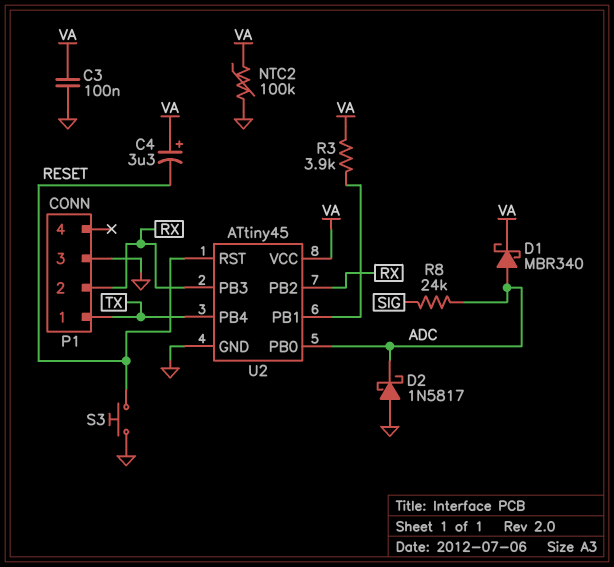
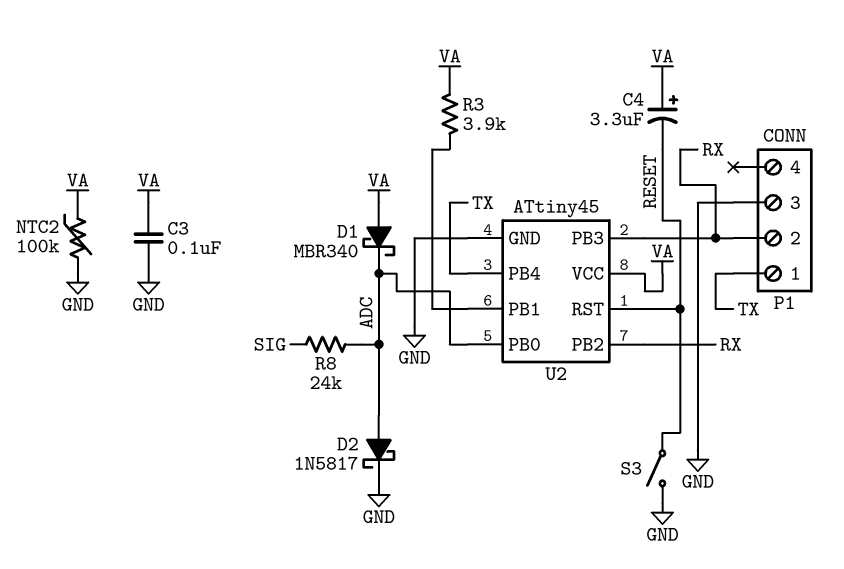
D1: schottky MBR340 (A ADC, K VA) -> schottky MBR340 (A VA, K ADC)
D2: schottky 1N5817 (A GND, K ADC) -> schottky 1N5817 (A ADC, K GND)
S3: button (GND, RESET) -> switch (GND, RESET)

